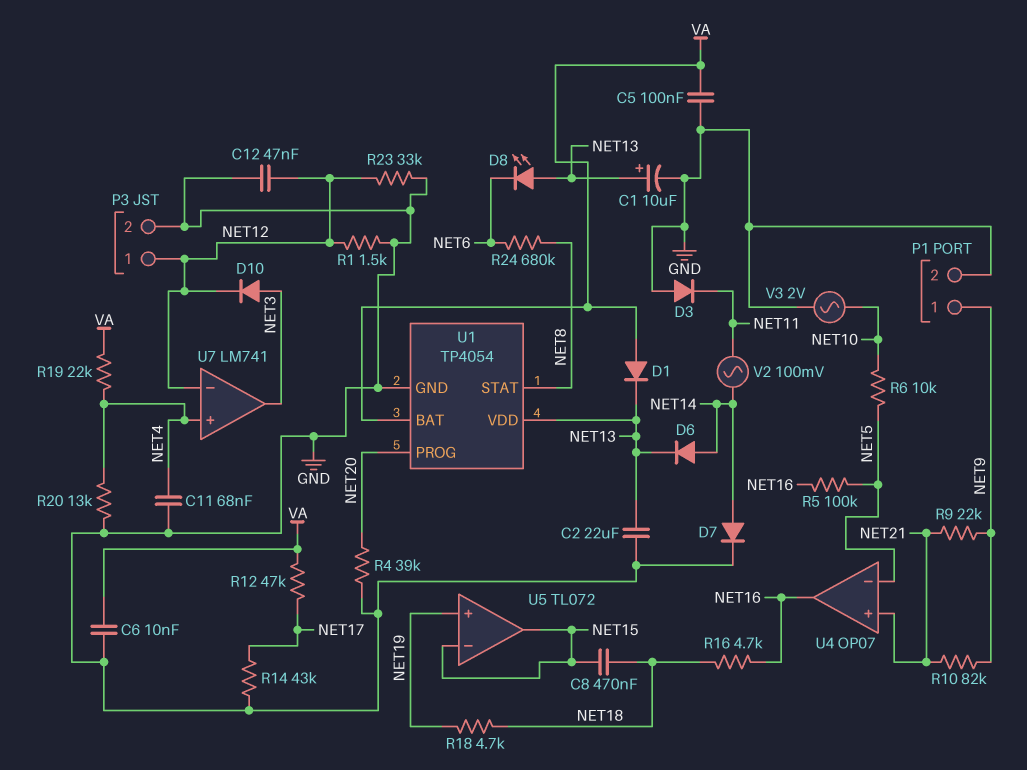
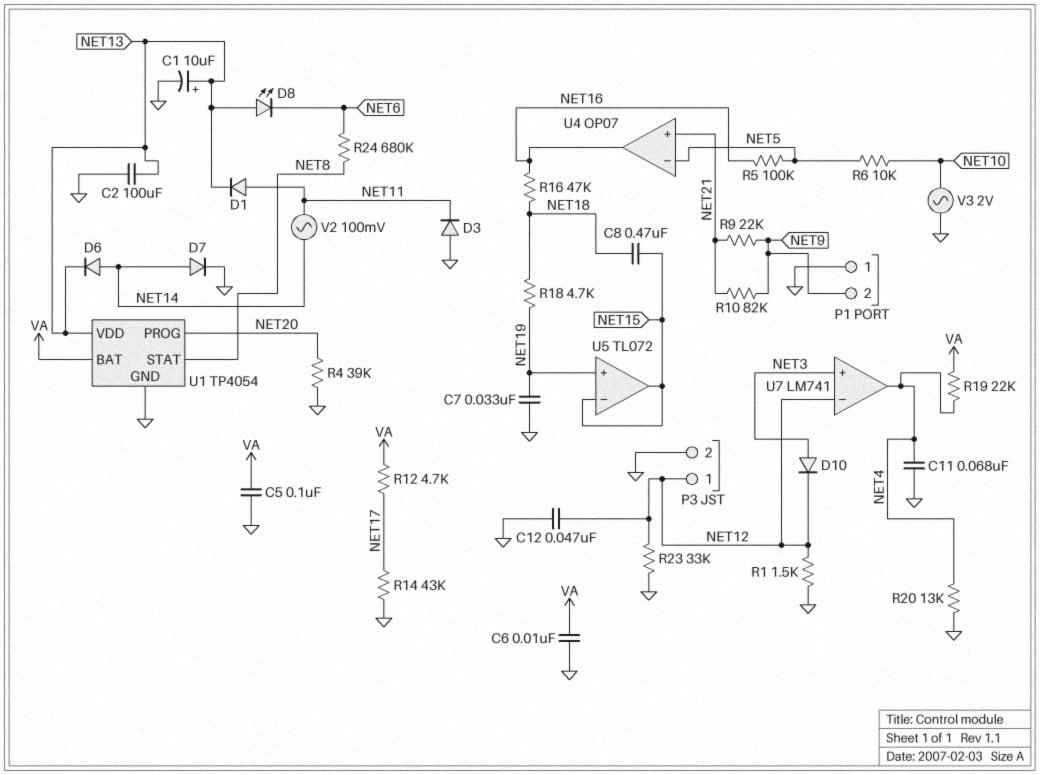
C2: 22uF (GND, NET13) -> 100uF (GND, NET13)
C7: none -> 33nF (GND, NET19)
D1: diode (A VA, K NET13) -> diode (A NET11, K NET13)
P1 pin 1: NET9 -> GND
P1 pin 2: GND -> NET9
R12: 47k (NET17, VA) -> 4.7k (NET17, VA)
R16: 4.7k (NET16, NET18) -> 47k (NET16, NET18)
U7 pin in+: NET4 -> NET3
U7 pin out: NET3 -> NET4

